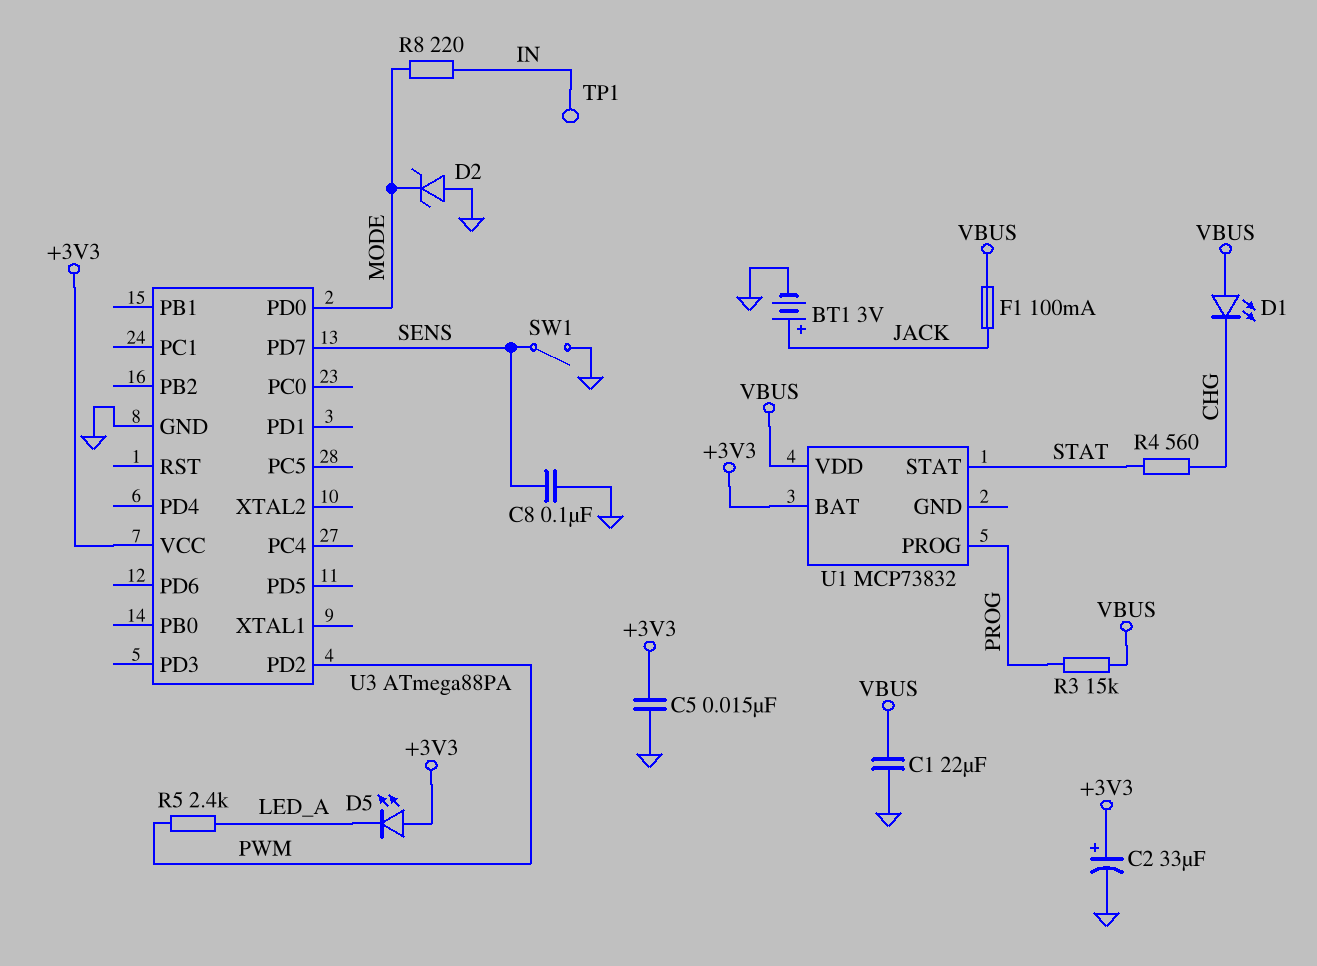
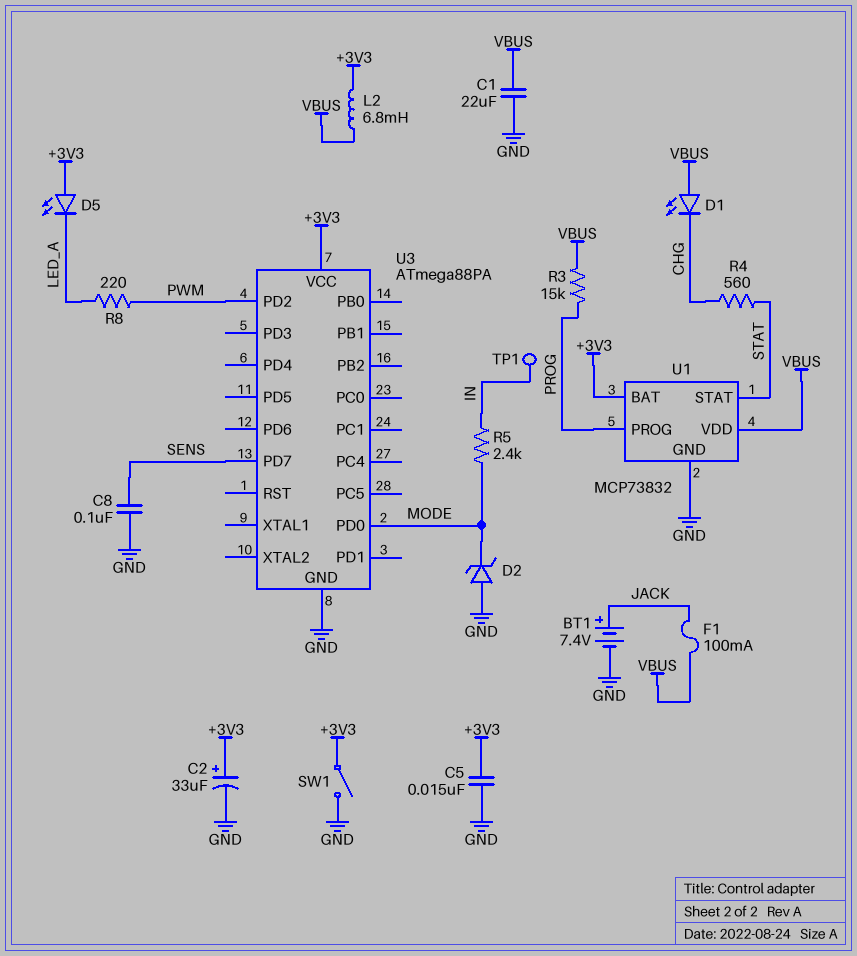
BT1: 3V (plus JACK, minus GND) -> 7.4V (plus JACK, minus GND)
L2: none -> 6.8mH (+3V3, VBUS)
R5: 2.4k (LED_A, PWM) -> 2.4k (IN, MODE)
R8: 220 (IN, MODE) -> 220 (LED_A, PWM)
SW1: switch (GND, SENS) -> switch (+3V3, GND)
U1 pin GND: none -> GND

